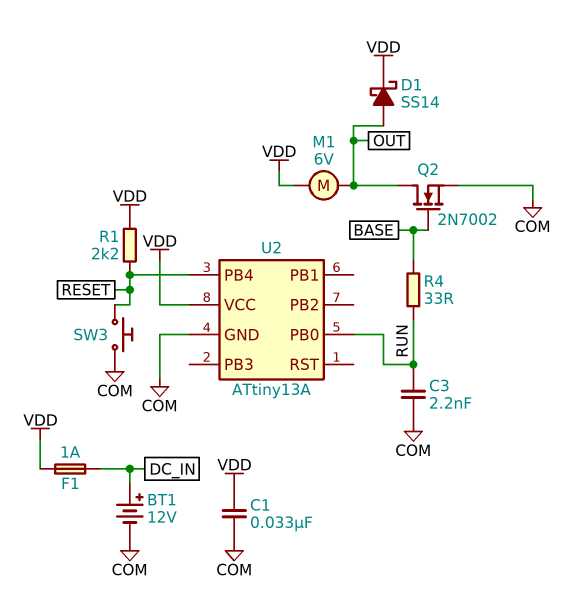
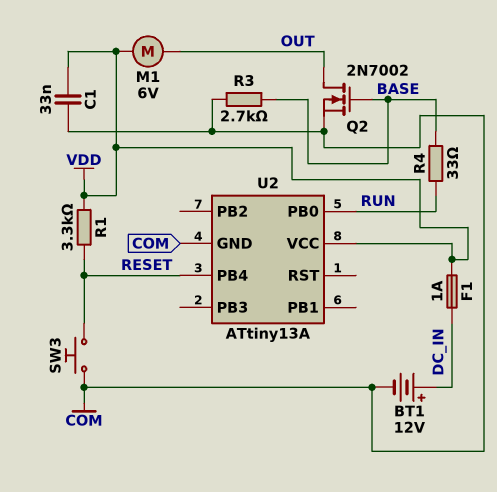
C3: 2.2nF (COM, RUN) -> none
D1: schottky SS14 (A OUT, K VDD) -> none
R1: 2.2k (RESET, VDD) -> 3.3k (RESET, VDD)
R3: none -> 2.7k (BASE, COM)

